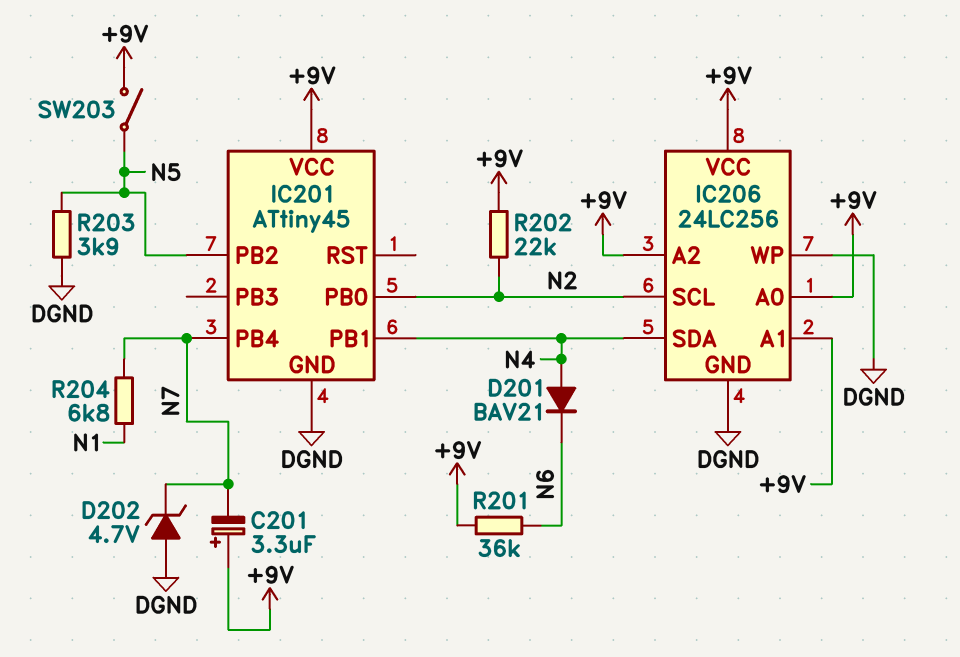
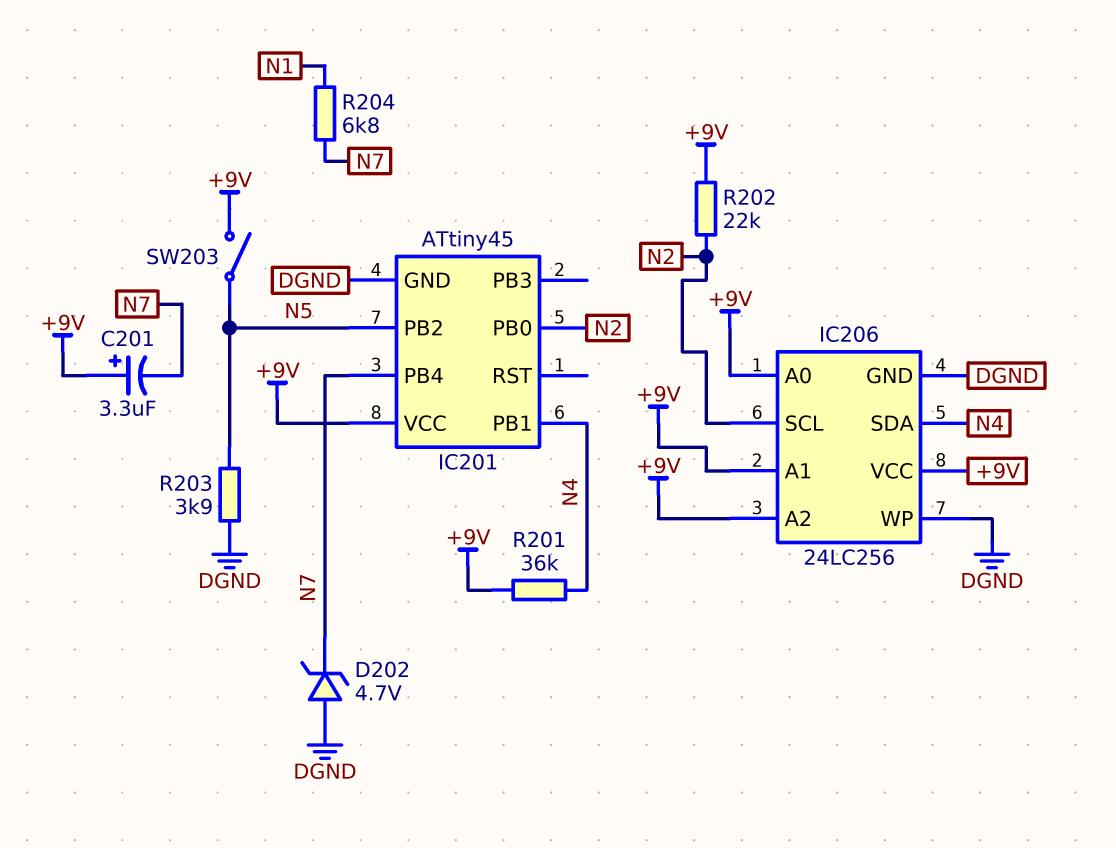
D201: diode BAV21 (A N4, K N6) -> none
R201: 36k (+9V, N6) -> 36k (+9V, N4)

